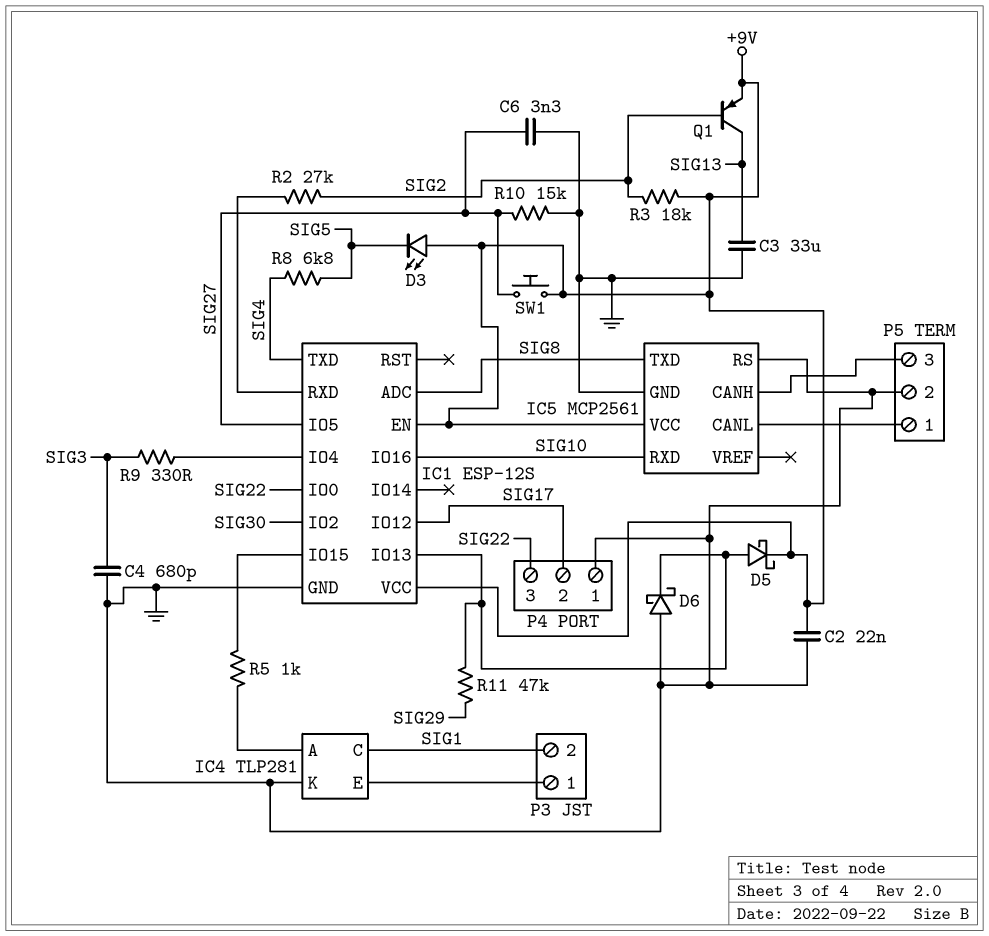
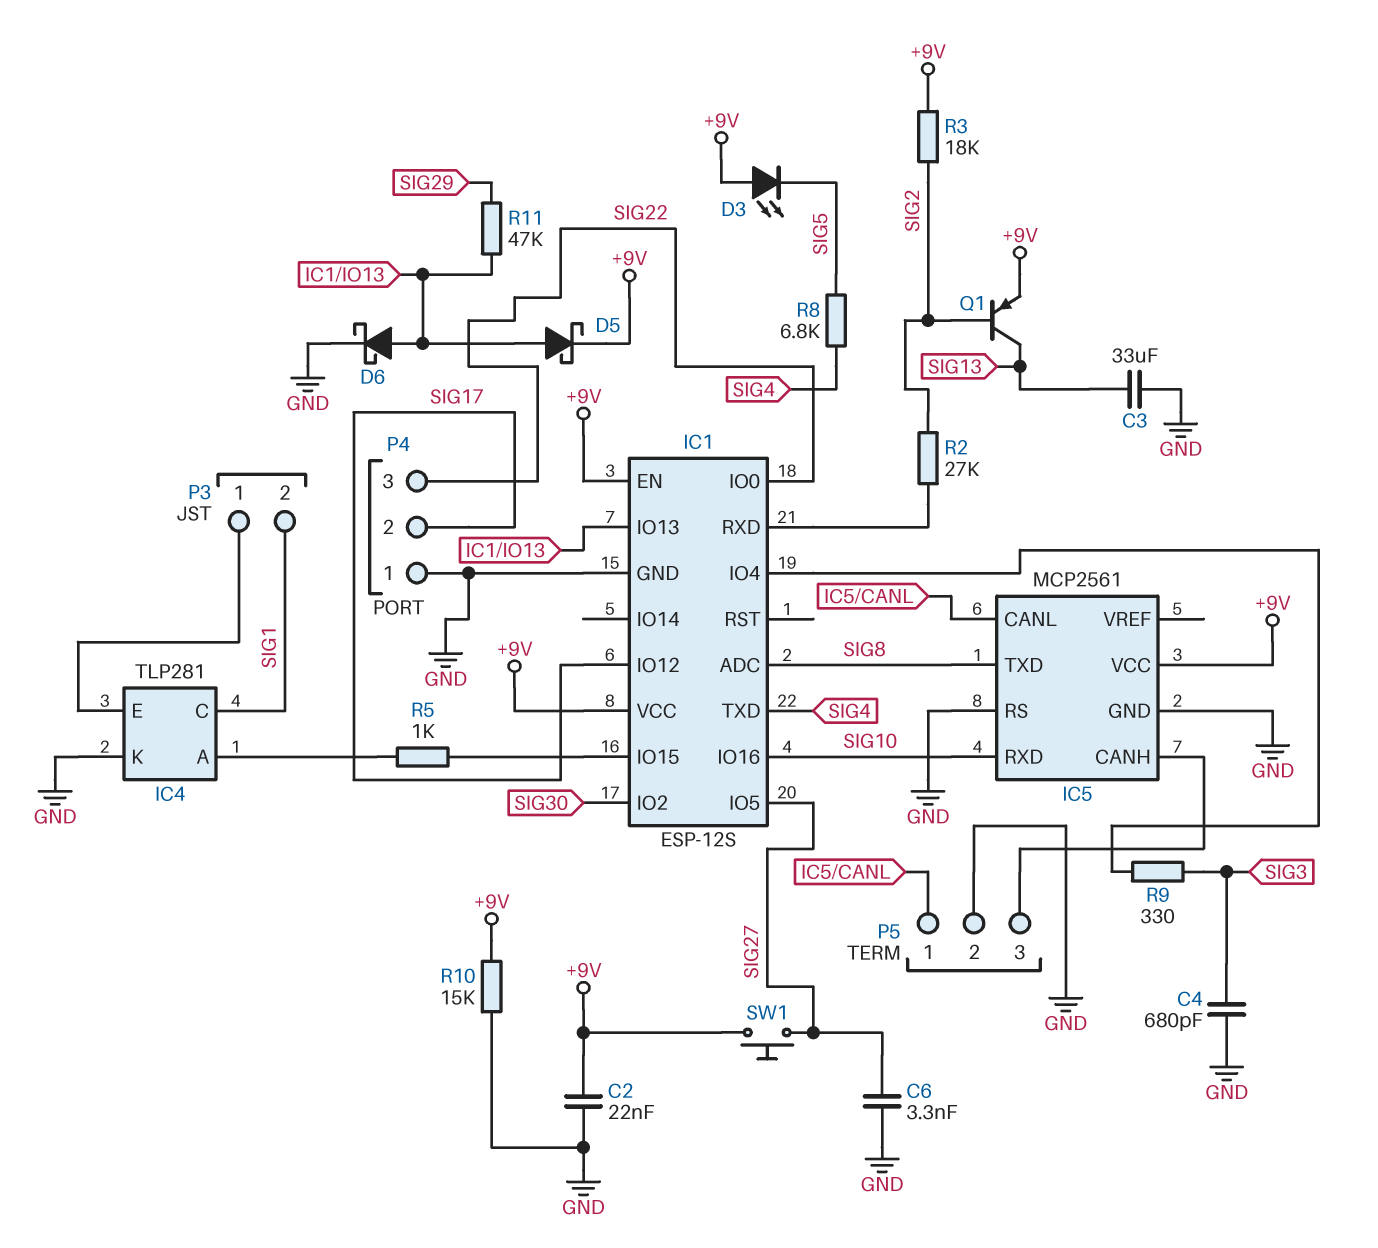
D6: schottky (A GND, K IC1/IO13) -> schottky (A IC1/IO13, K GND)
R10: 15k (GND, SIG27) -> 15k (+9V, GND)

